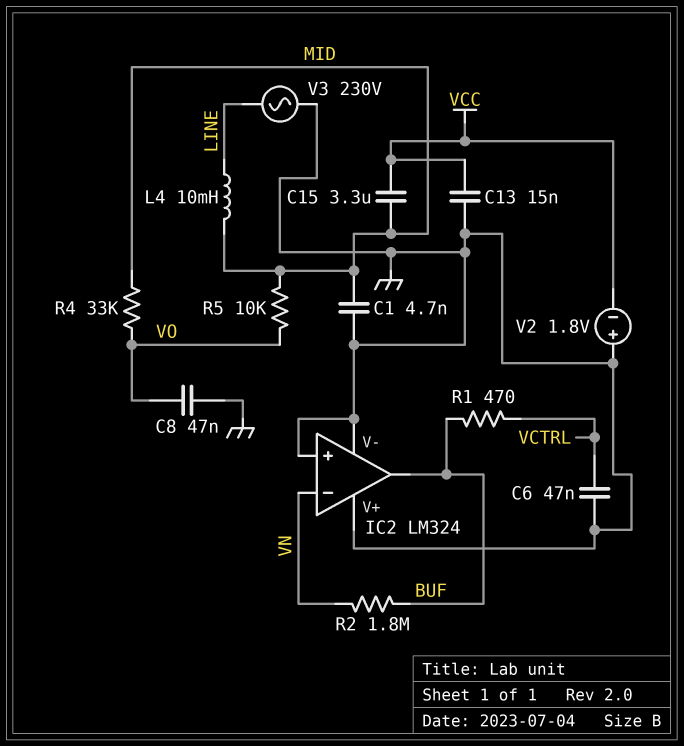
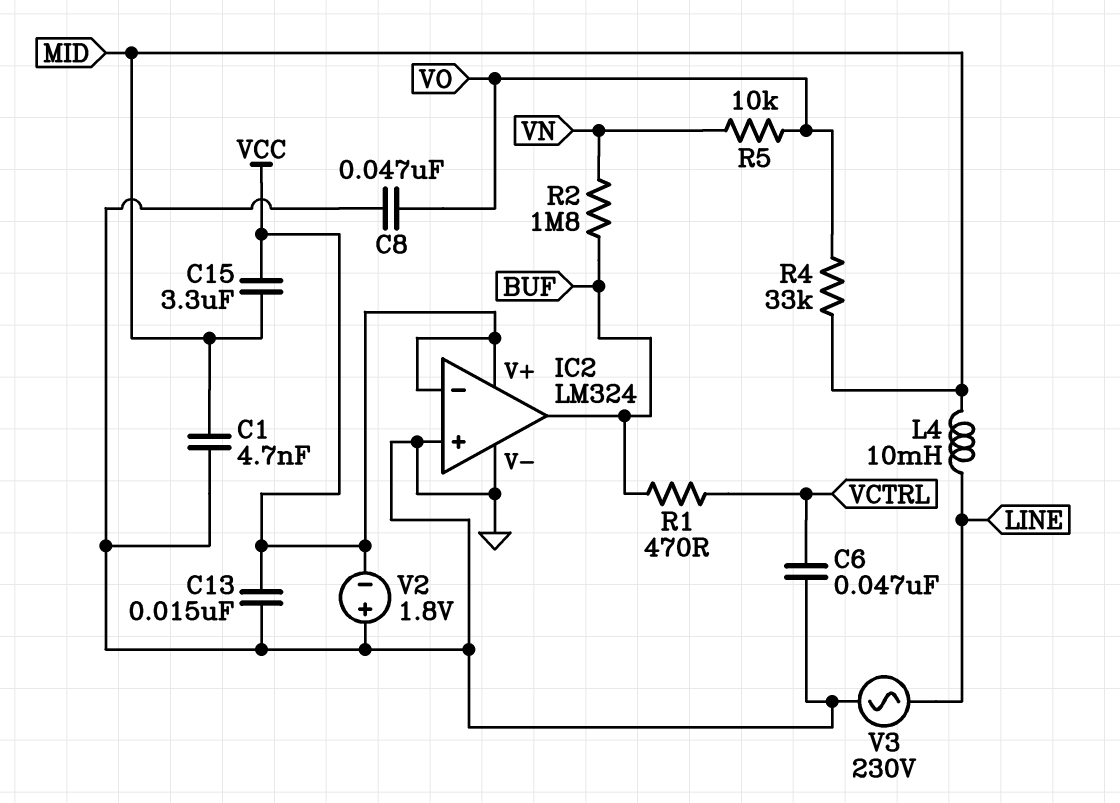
IC2 pin V+: GND -> VCC
IC2 pin in-: VN -> VCC
R5: 10k (MID, VO) -> 10k (VN, VO)

